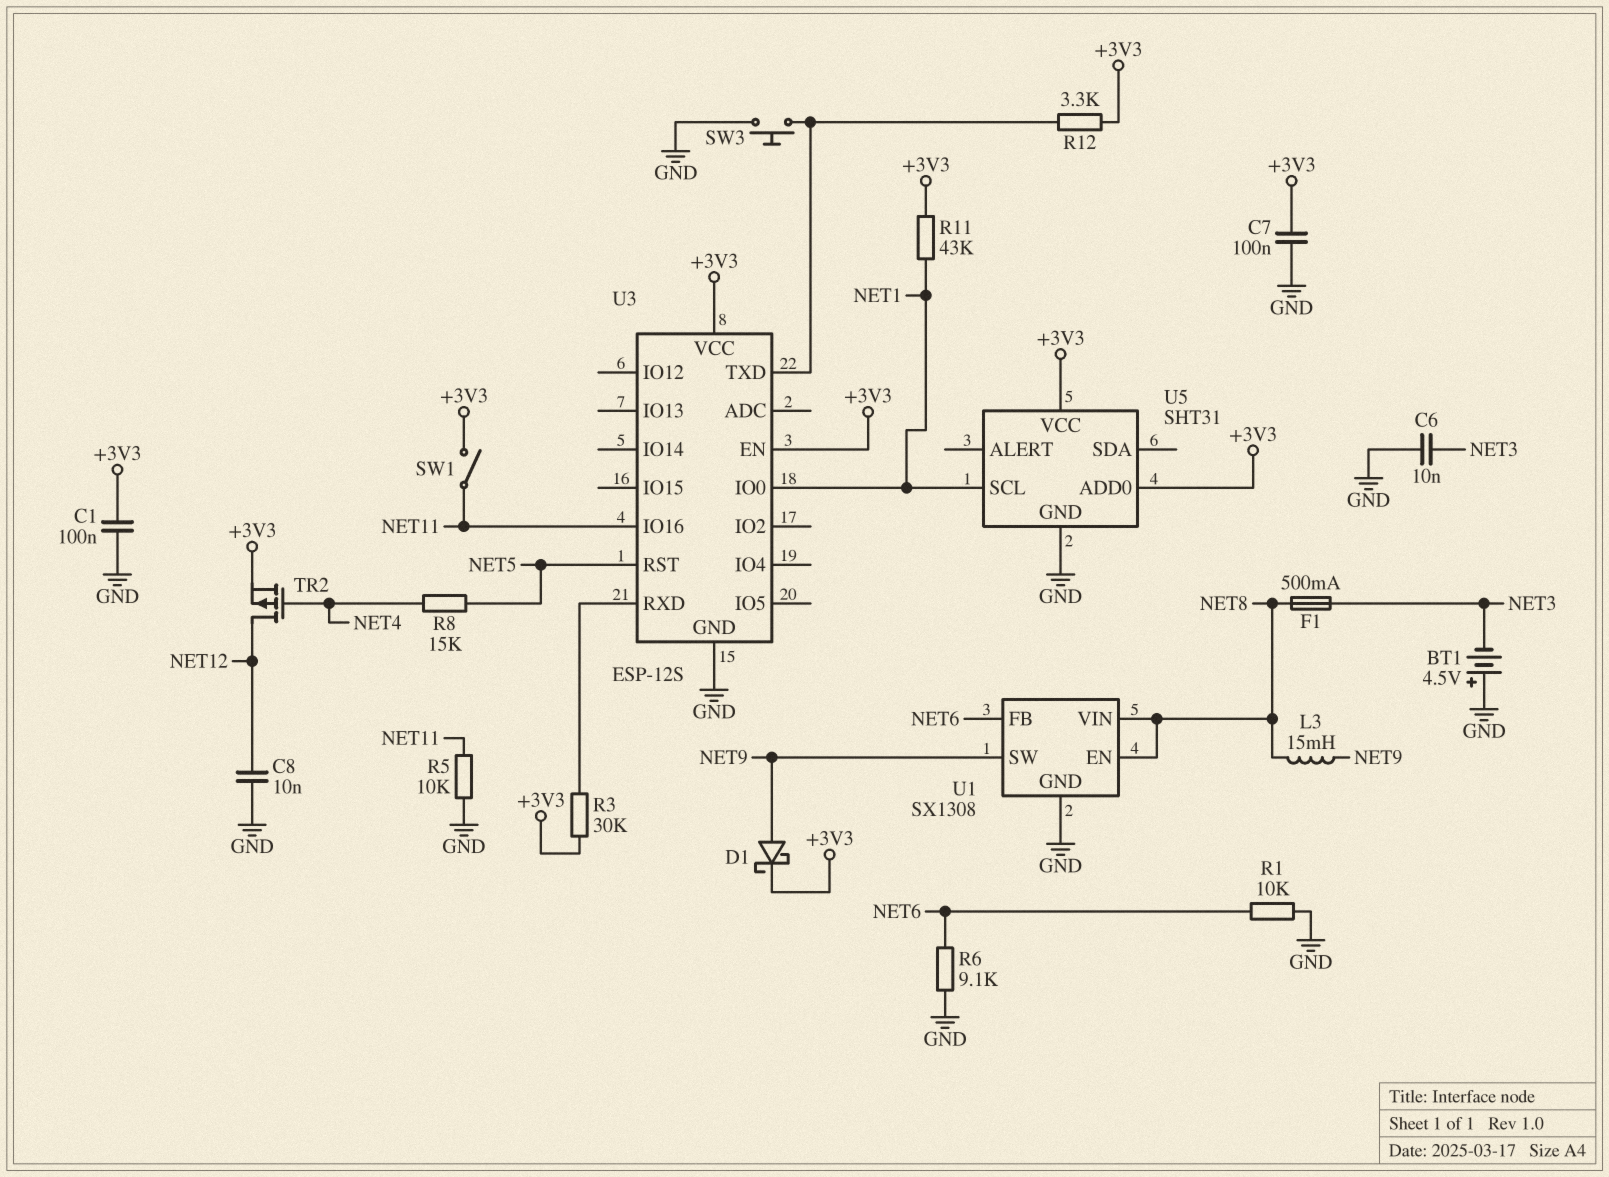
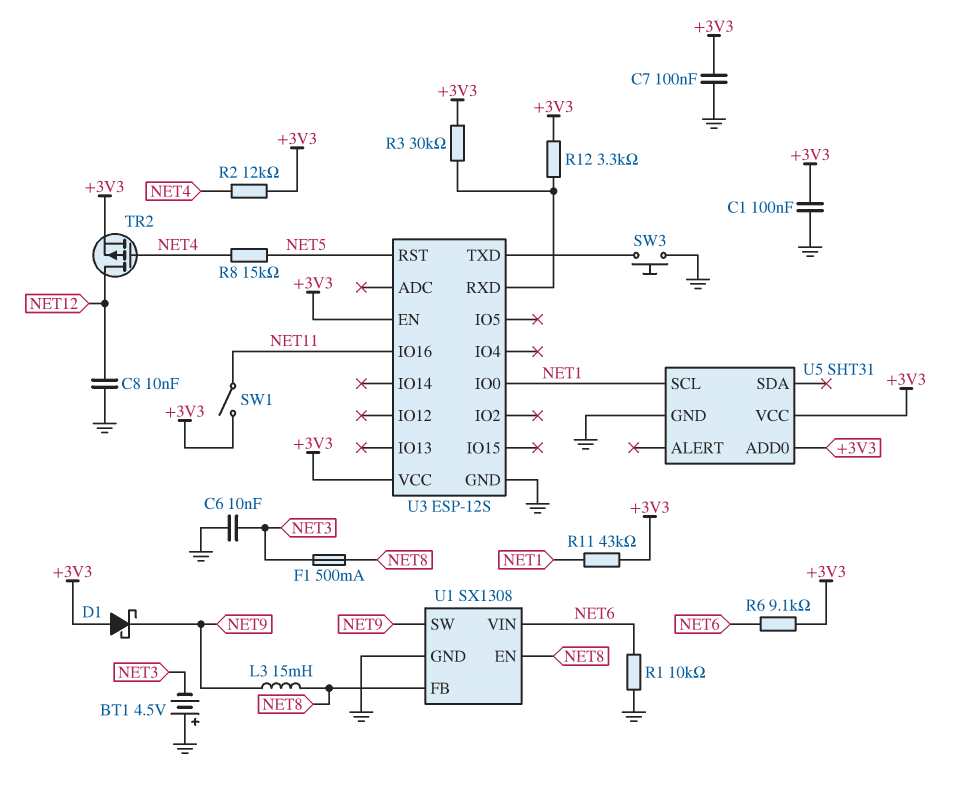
D1: schottky (A NET9, K +3V3) -> schottky (A +3V3, K NET9)
R2: none -> 12k (+3V3, NET4)
R5: 10k (GND, NET11) -> none
R6: 9.1k (GND, NET6) -> 9.1k (+3V3, NET6)
R12: 3.3k (+3V3, U3/TXD) -> 3.3k (+3V3, U3/RXD)
U1 pin FB: NET6 -> NET8
U1 pin VIN: NET8 -> NET6

